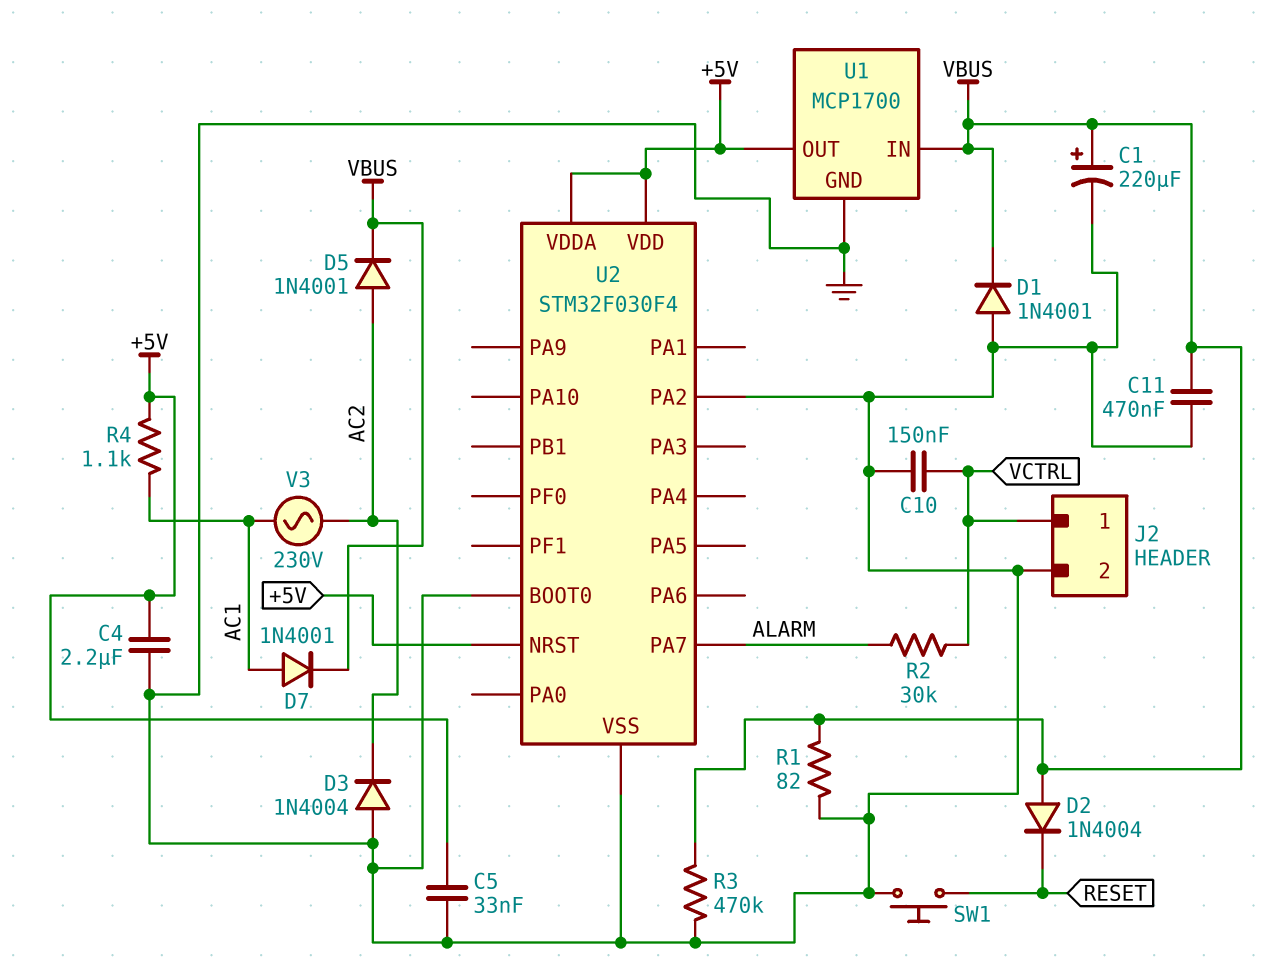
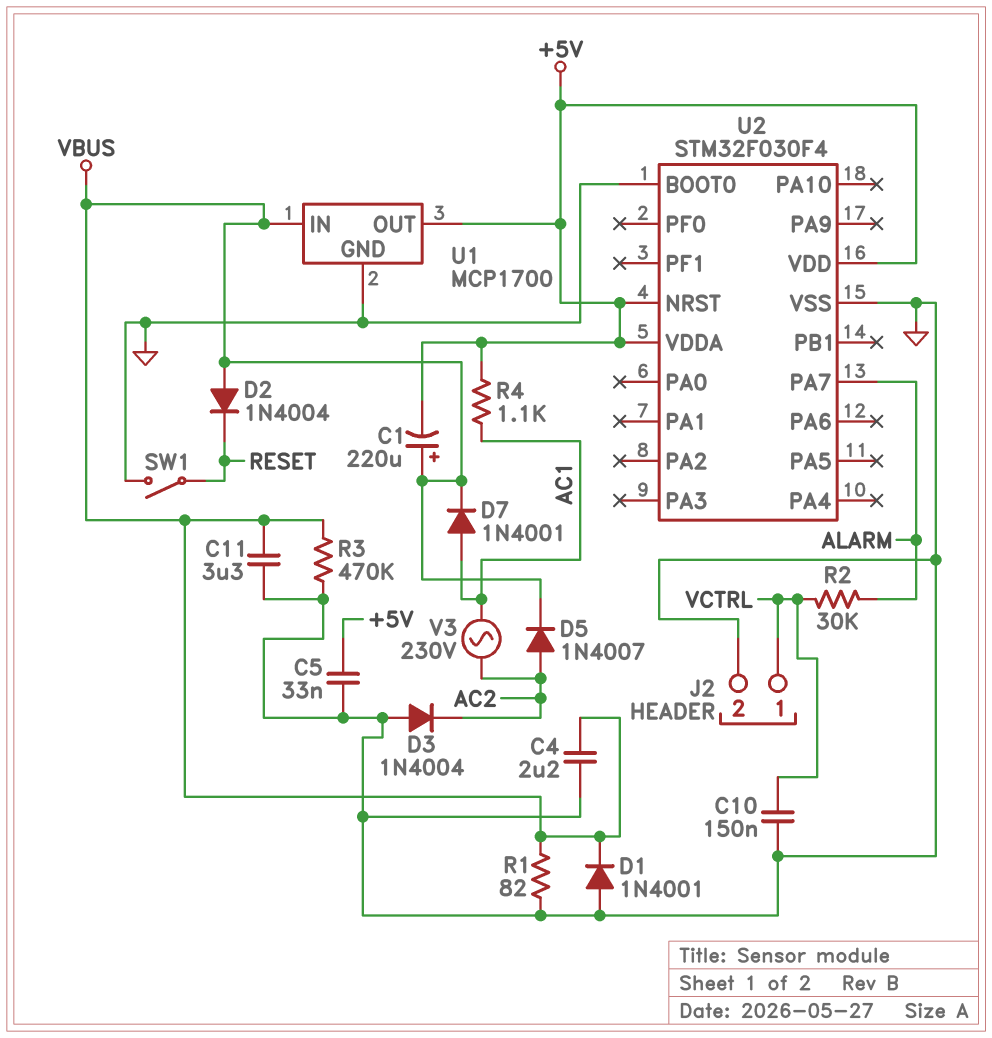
C1: 220uF (plus VBUS, minus GND) -> 220uF (plus VBUS, minus +5V)
C4: 2.2uF (+5V, GND) -> 2.2uF (GND, VBUS)
C11: 470nF (GND, VBUS) -> 3.3uF (GND, VBUS)
D5: diode 1N4001 (A AC2, K VBUS) -> diode 1N4007 (A AC2, K VBUS)
SW1: button (GND, RESET) -> switch (GND, RESET)
U2 pin PA2: GND -> none

